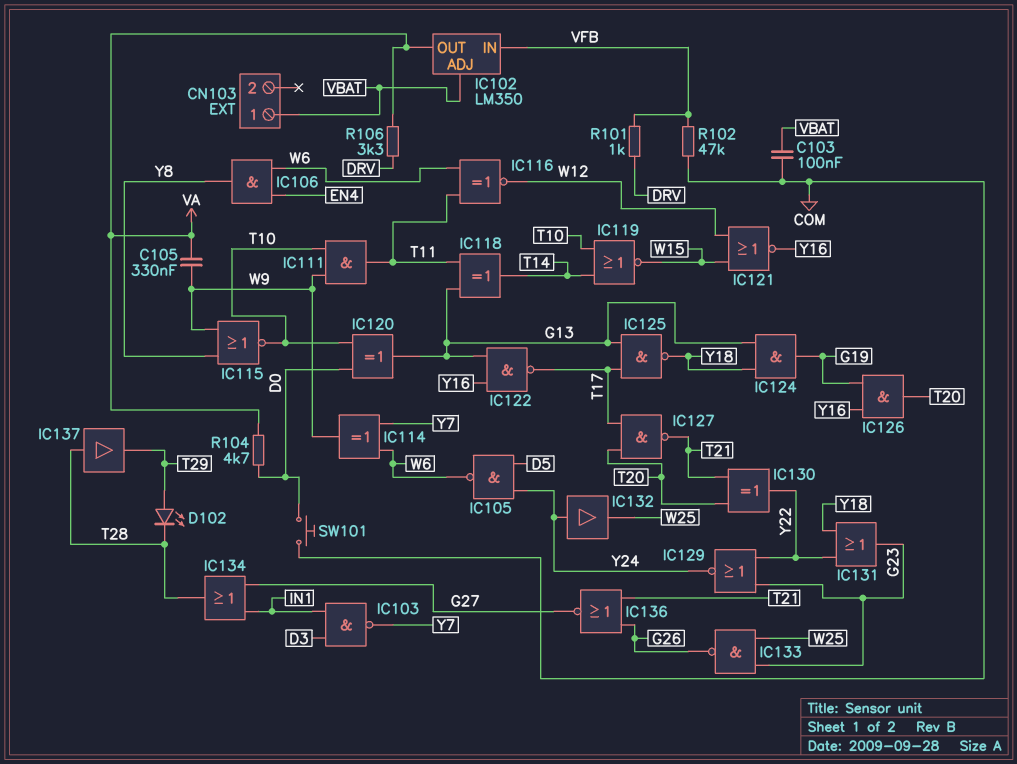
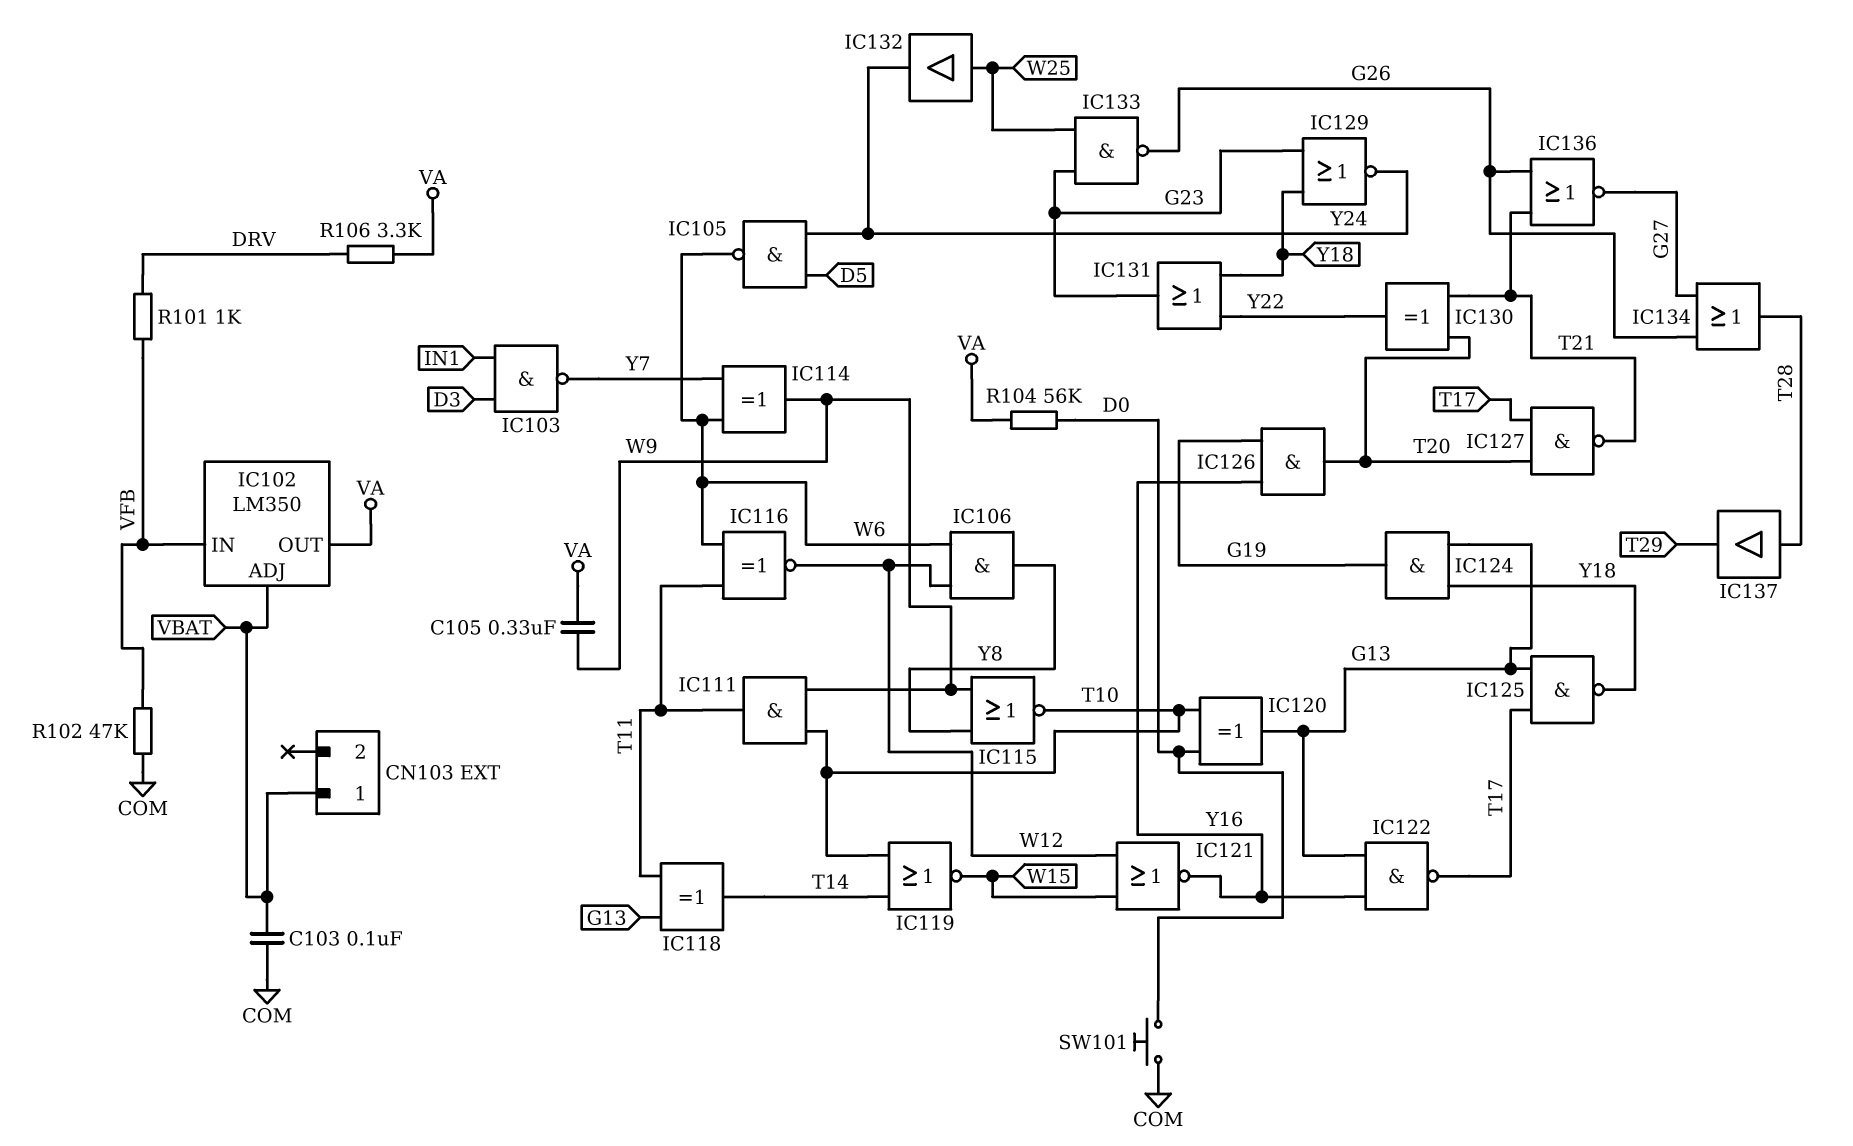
D102: LED (A T29, K T28) -> none
IC106: AND (in EN4, in W6, out Y8) -> AND (in W6, in W12, out Y8)
IC129: NOR (in G23, in Y22, out Y24) -> NOR (in G23, in Y18, out Y24)
IC132: buffer (in Y24, out W25) -> buffer (in W25, out Y24)
IC134: OR (in G27, in IN1, out T28) -> OR (in G26, in G27, out T28)
R104: 4.7k (D0, VA) -> 56k (D0, VA)

